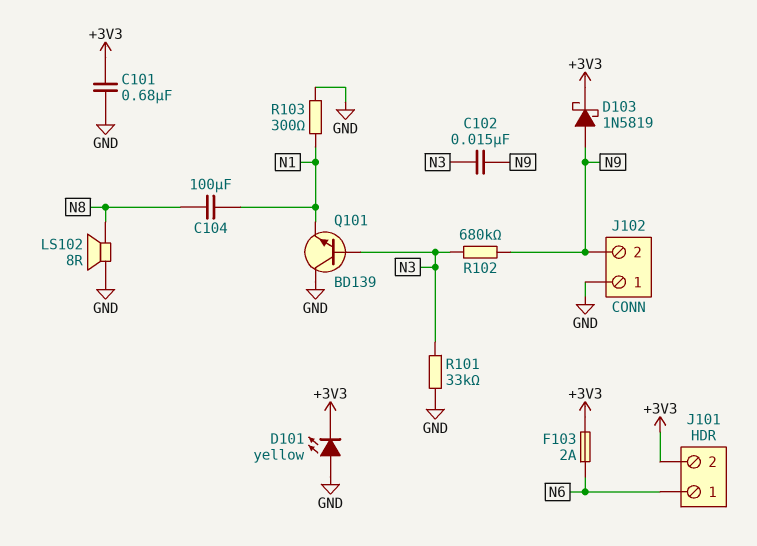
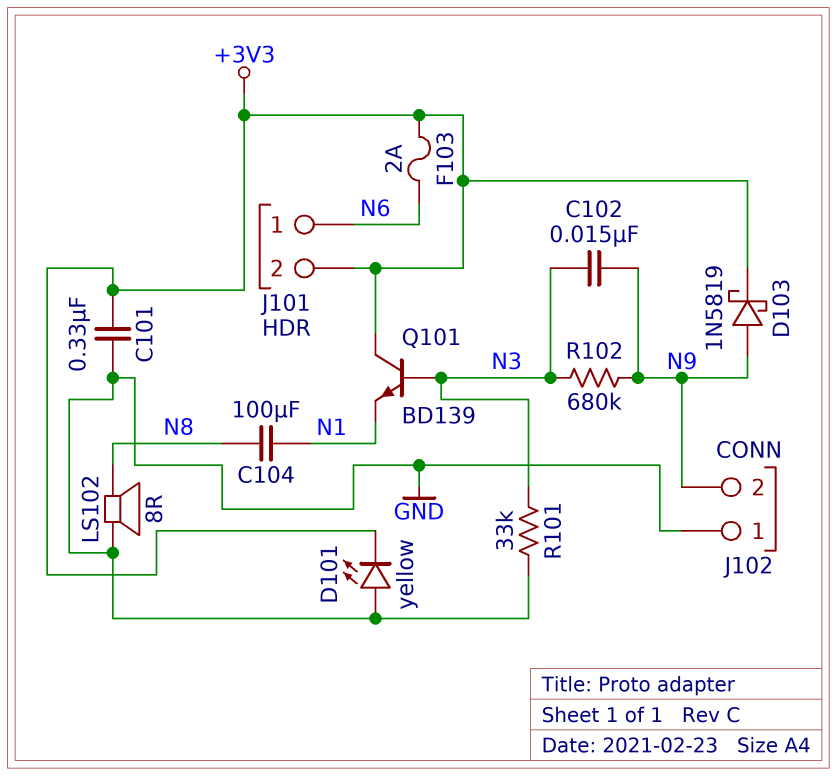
C101: 680nF (+3V3, GND) -> 330nF (+3V3, GND)
Q101: NPN BD139 (B N3, C GND, E N1) -> NPN BD139 (B N3, C +3V3, E N1)
R103: 300 (GND, N1) -> none

